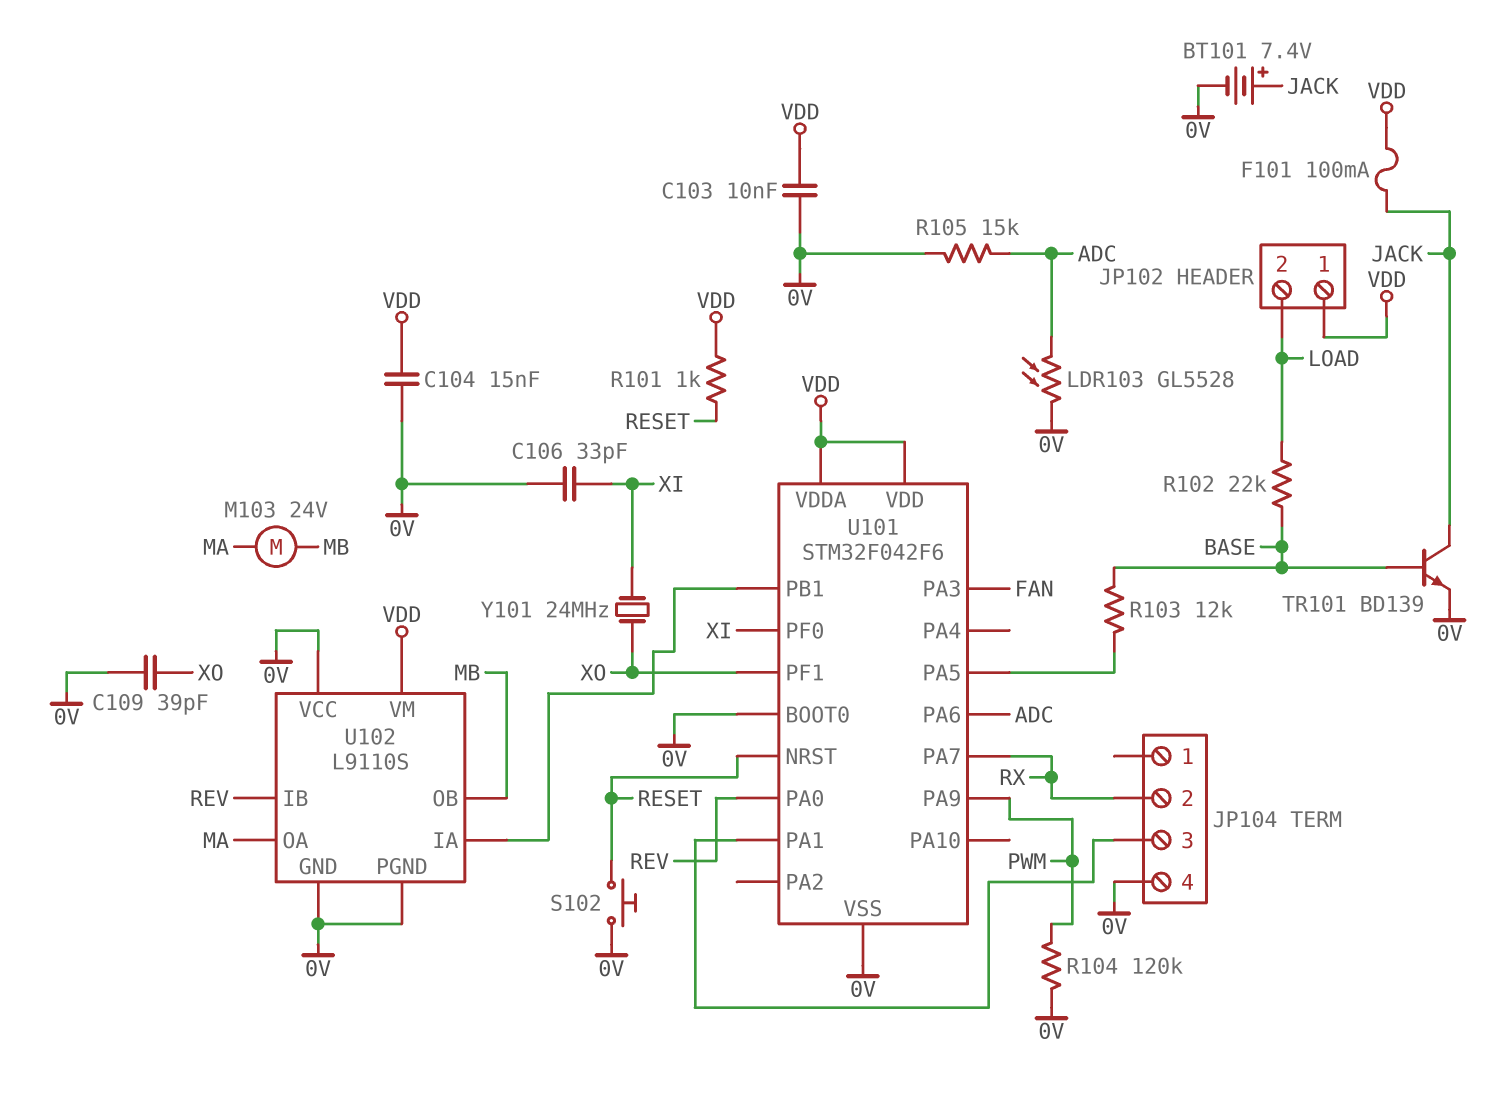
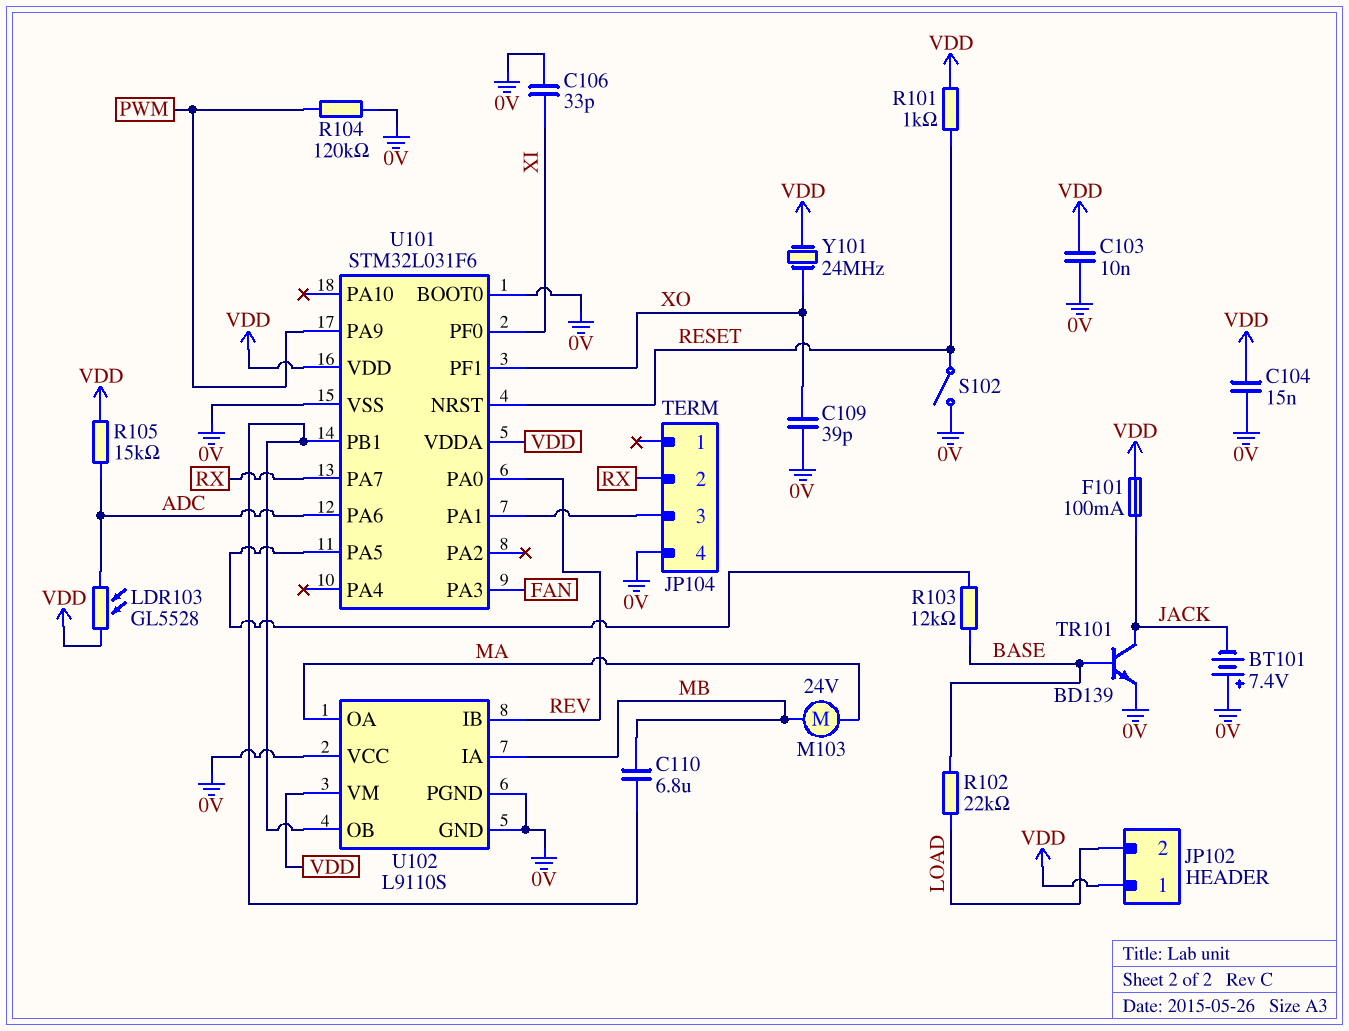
BT101: 7.4V (plus JACK, minus 0V) -> 7.4V (plus 0V, minus JACK)
C110: none -> 6.8uF (MB, U101/PB1)
LDR103: GL5528 (0V, ADC) -> GL5528 (ADC, VDD)
R105: 15k (0V, ADC) -> 15k (ADC, VDD)
S102: button (0V, RESET) -> switch (0V, RESET)
U101: STM32F042F6 -> STM32L031F6
U102 pin IA: U101/PB1 -> MB
U102 pin OB: MB -> U101/PB1
Y101: 24MHz (XI, XO) -> 24MHz (VDD, XO)

